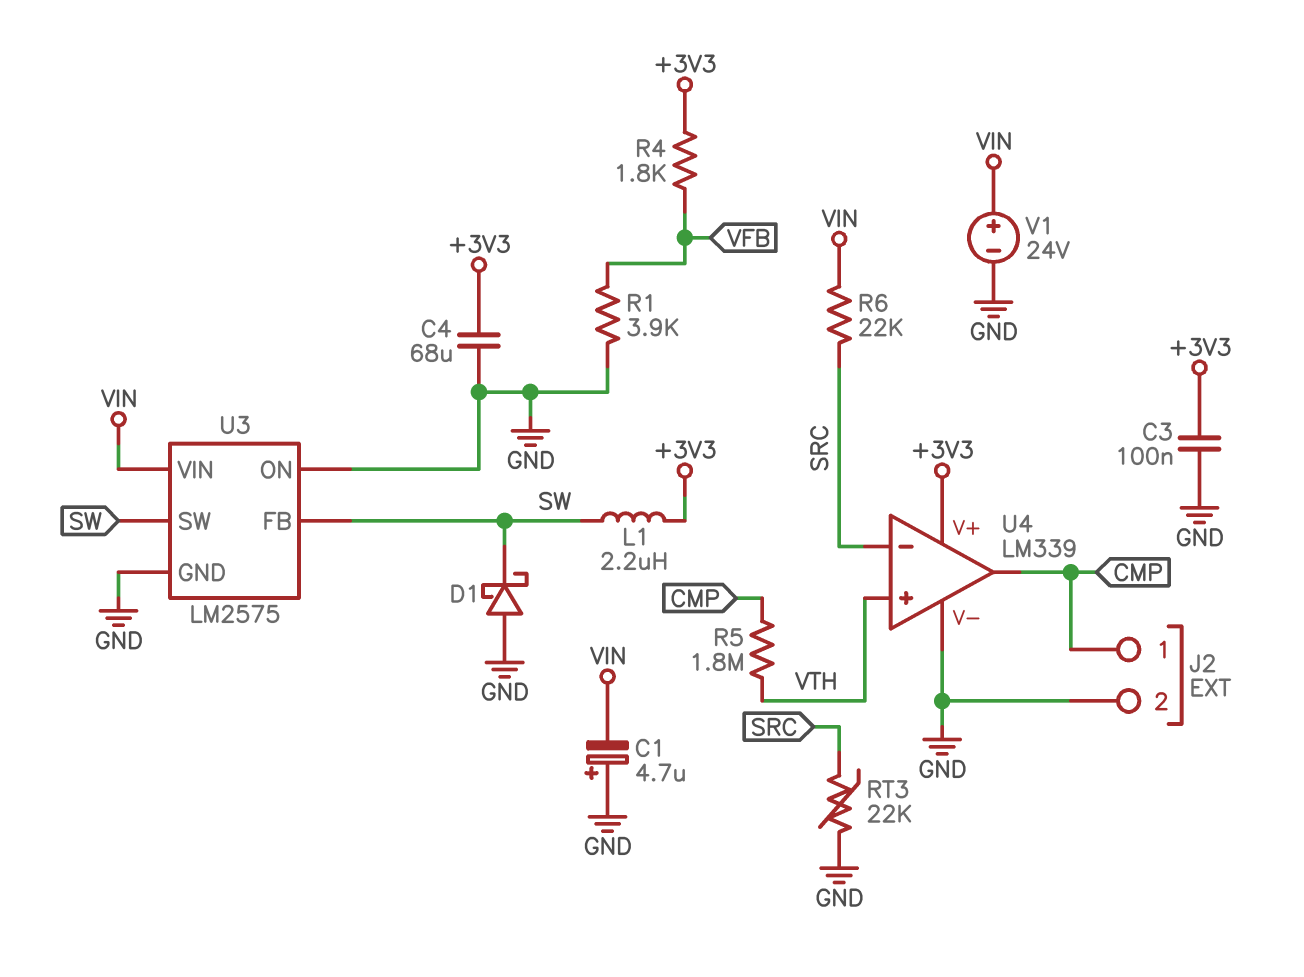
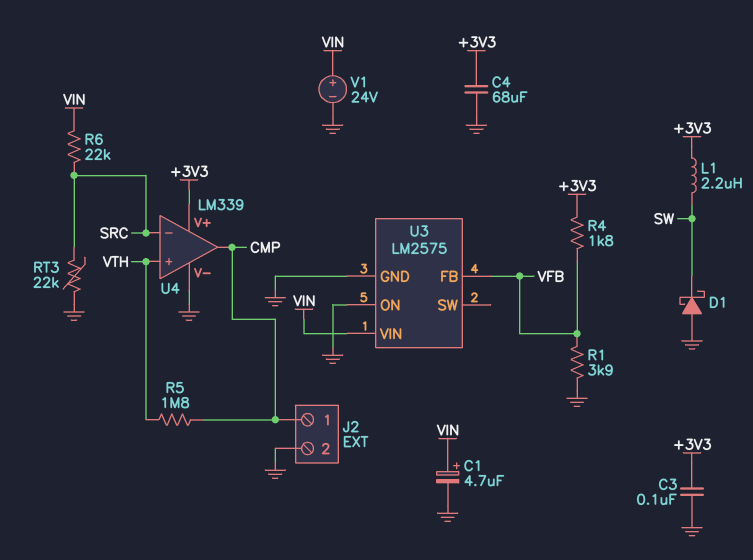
C1: 4.7uF (plus GND, minus VIN) -> 4.7uF (plus VIN, minus GND)
U3 pin FB: SW -> VFB
U3 pin SW: SW -> none

